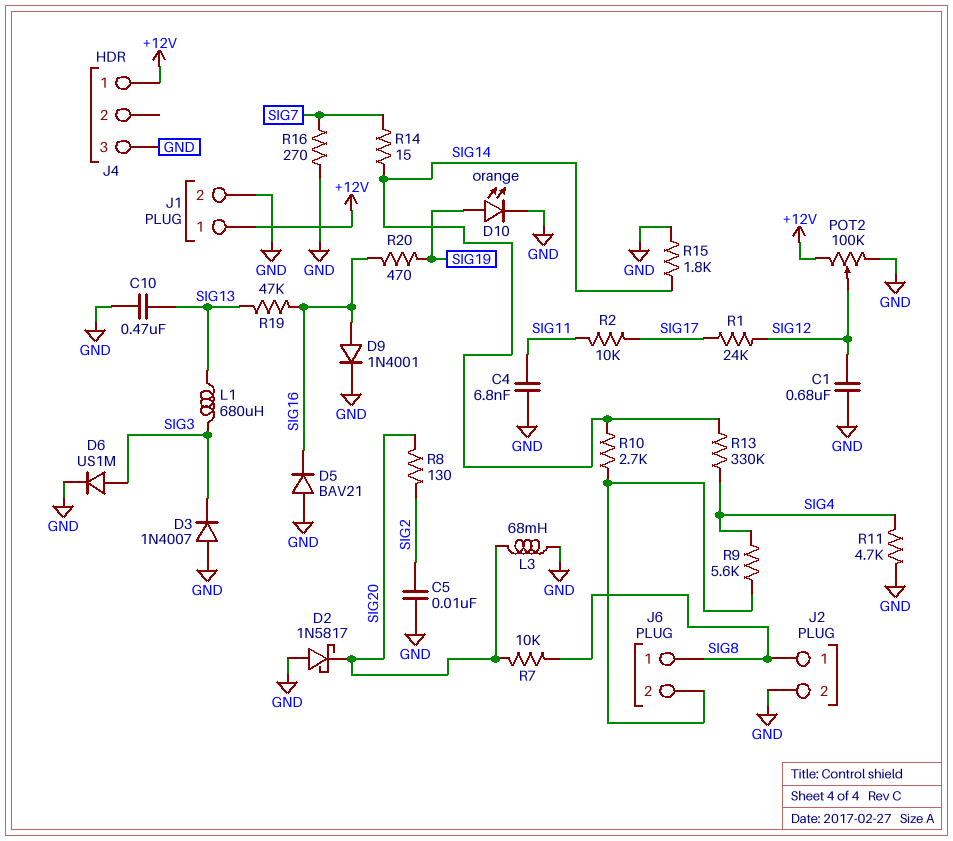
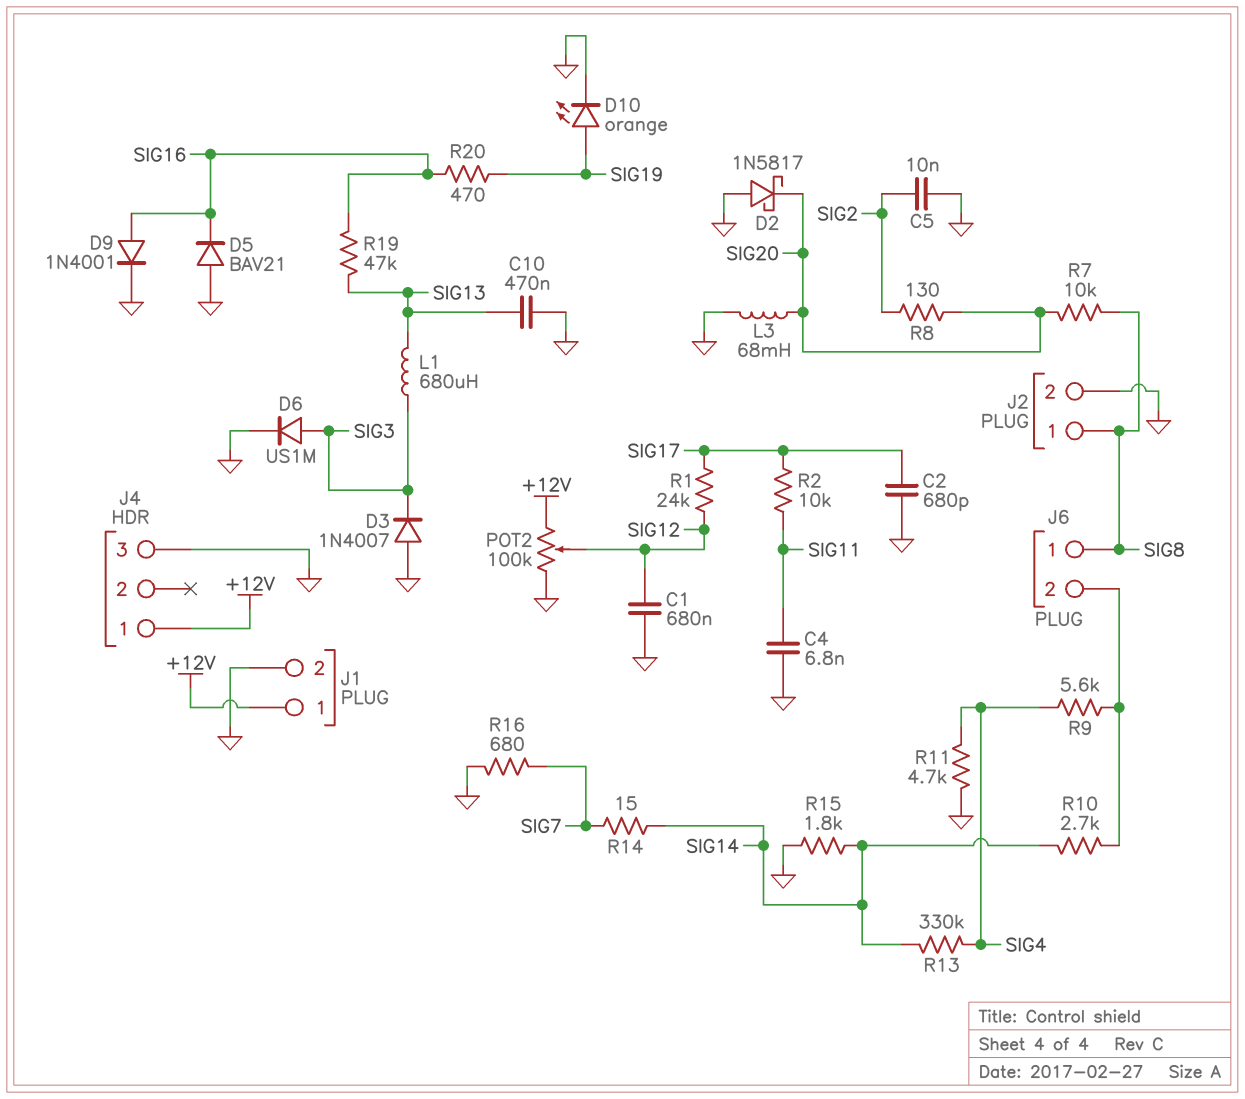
C2: none -> 680pF (GND, SIG17)
R16: 270 (GND, SIG7) -> 680 (GND, SIG7)

